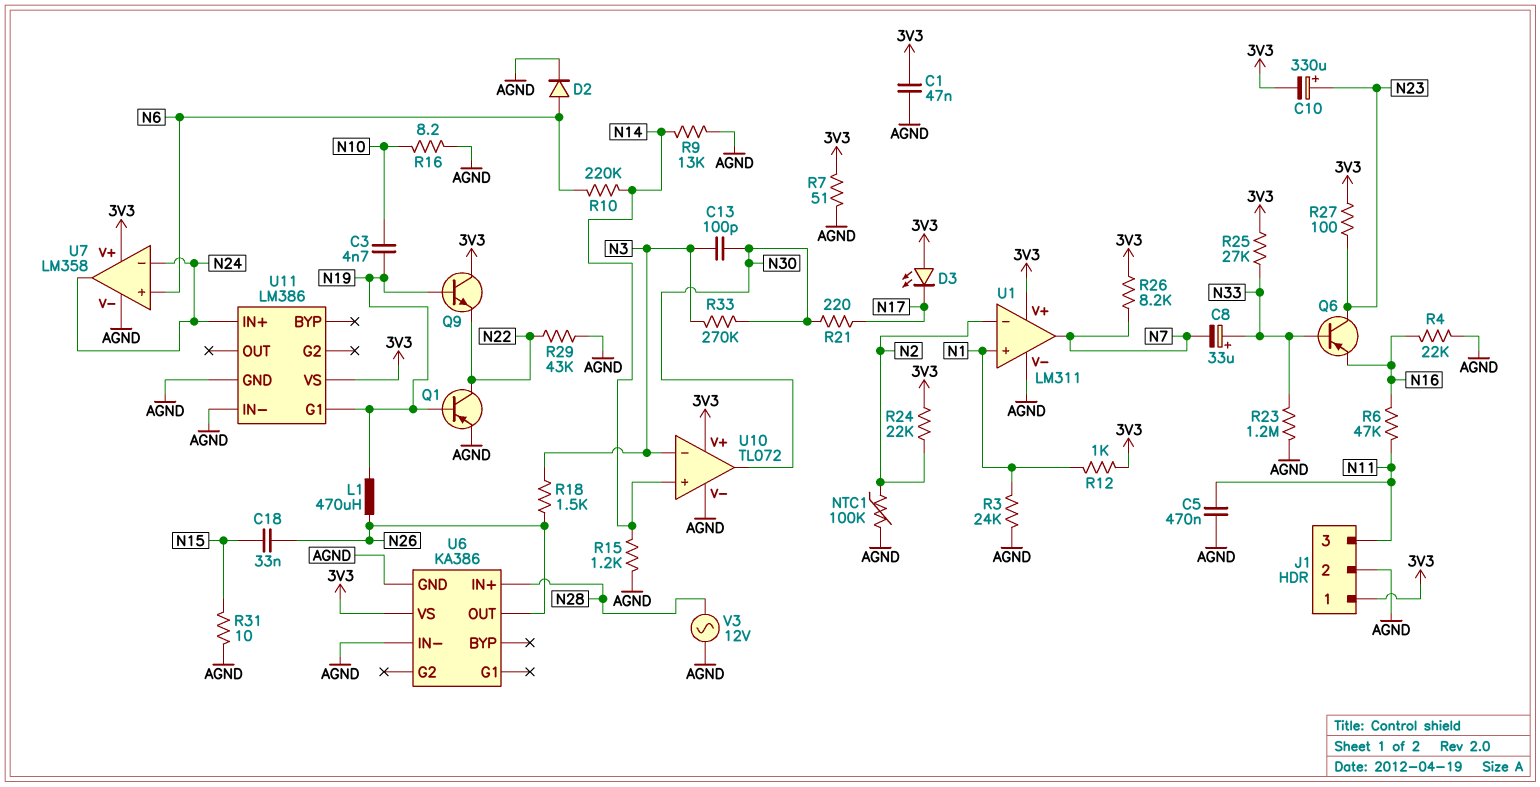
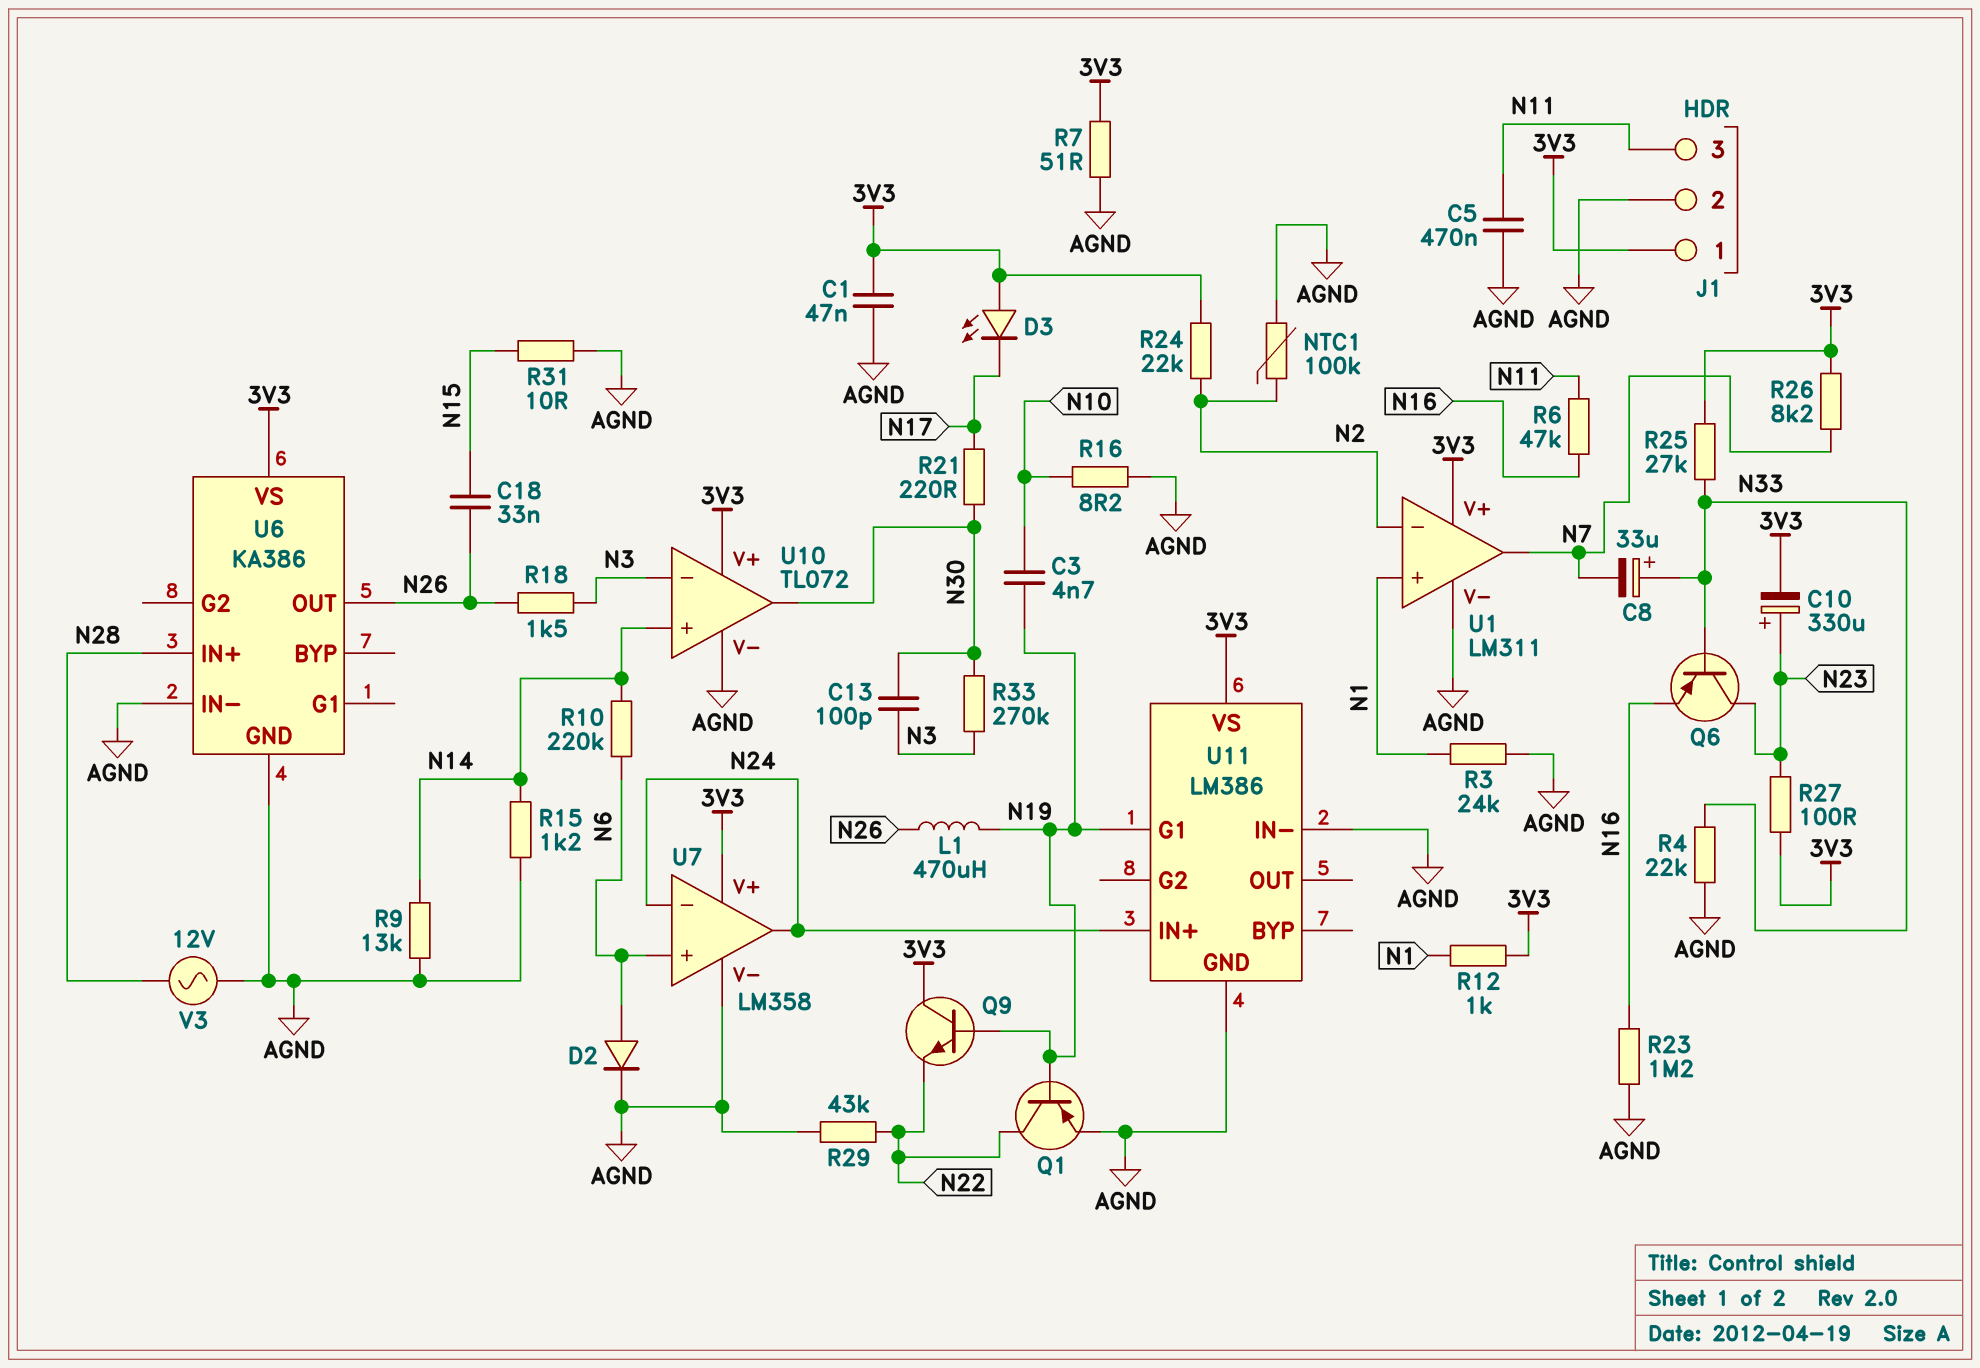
R4: 22k (AGND, N16) -> 22k (AGND, N33)
R23: 1.2M (AGND, N33) -> 1.2M (AGND, N16)

